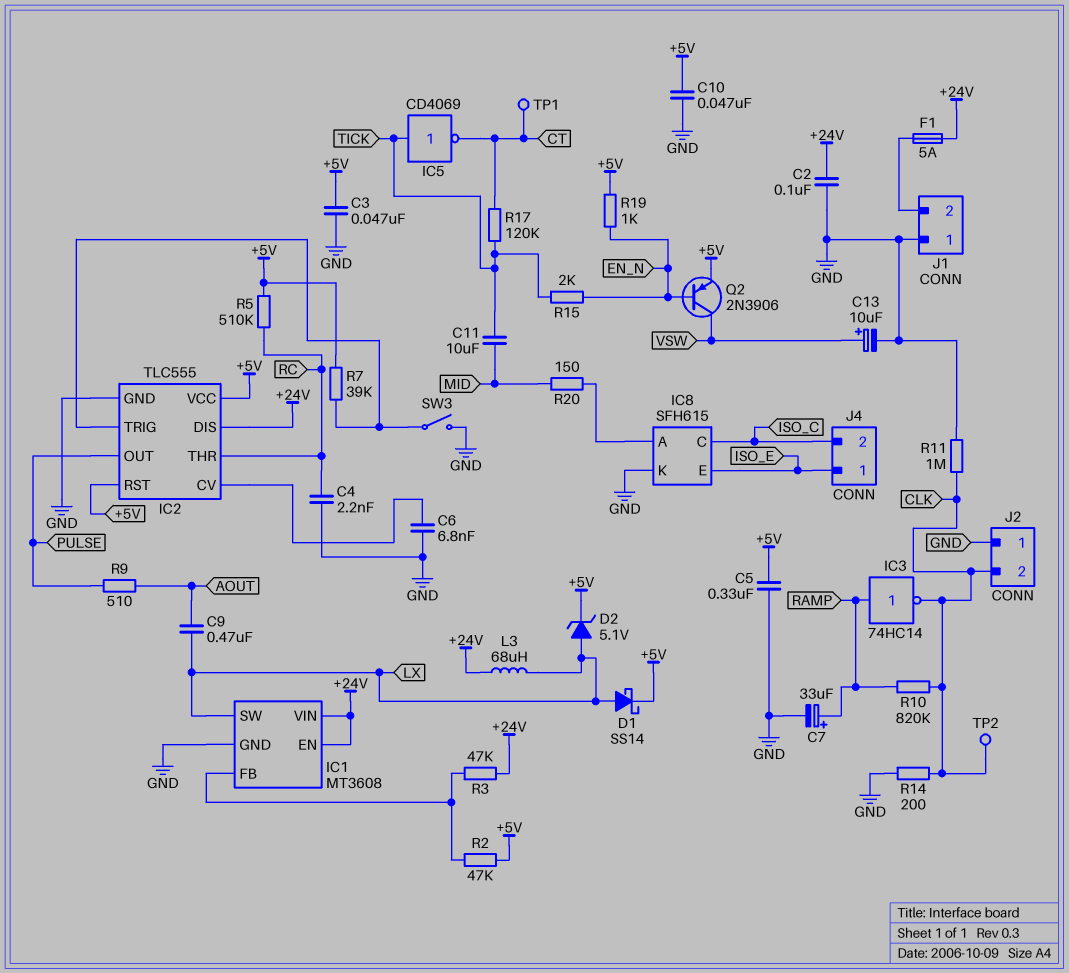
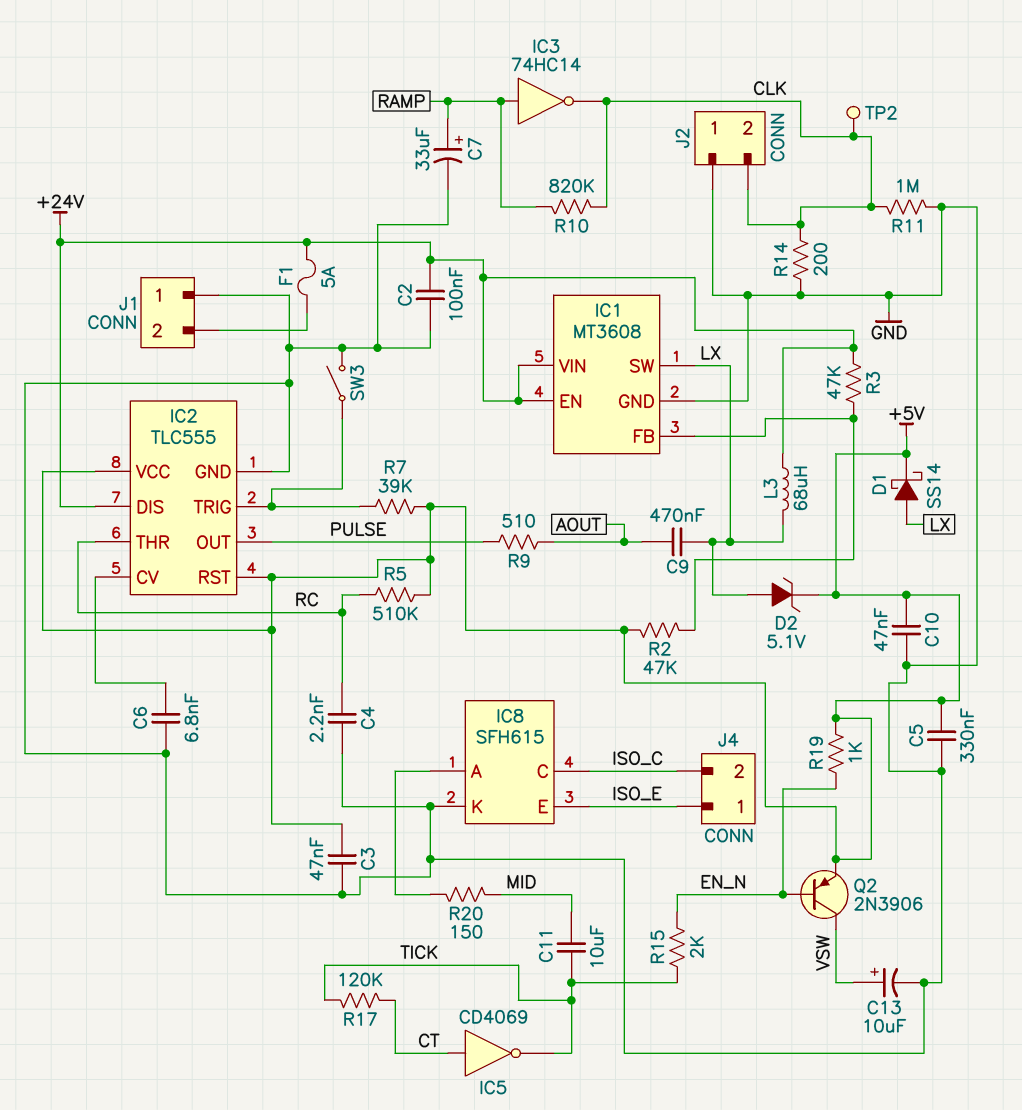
IC5: NOT CD4069 (in TICK, out CT) -> NOT CD4069 (in CT, out TICK)
TP1: test point (CT) -> none

